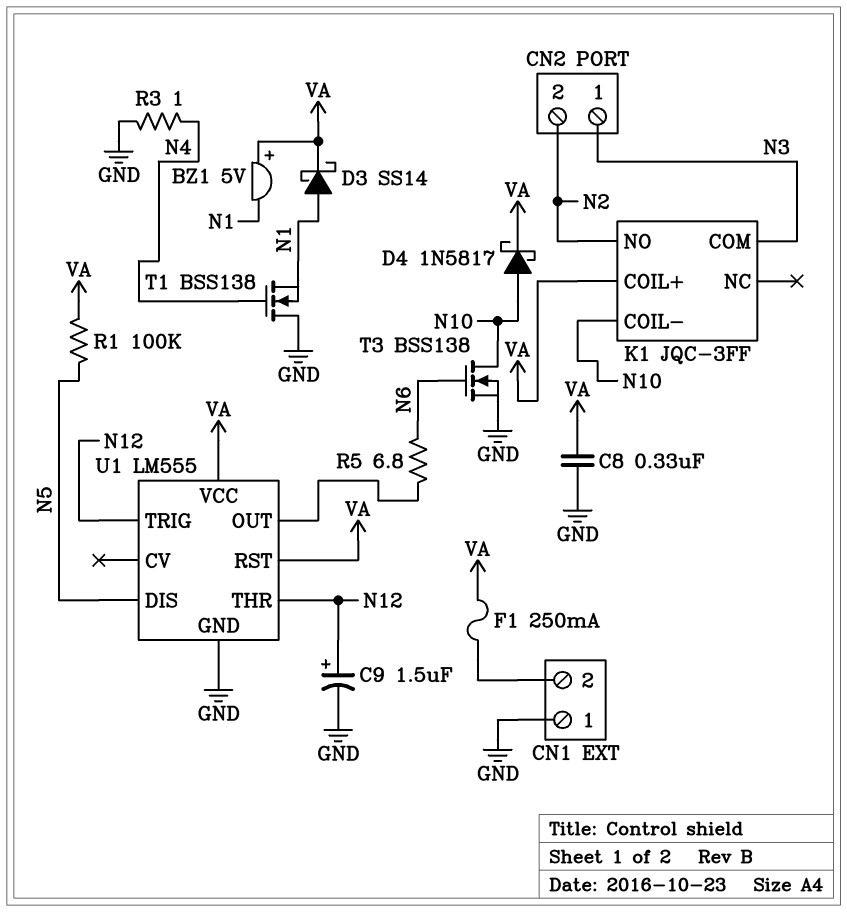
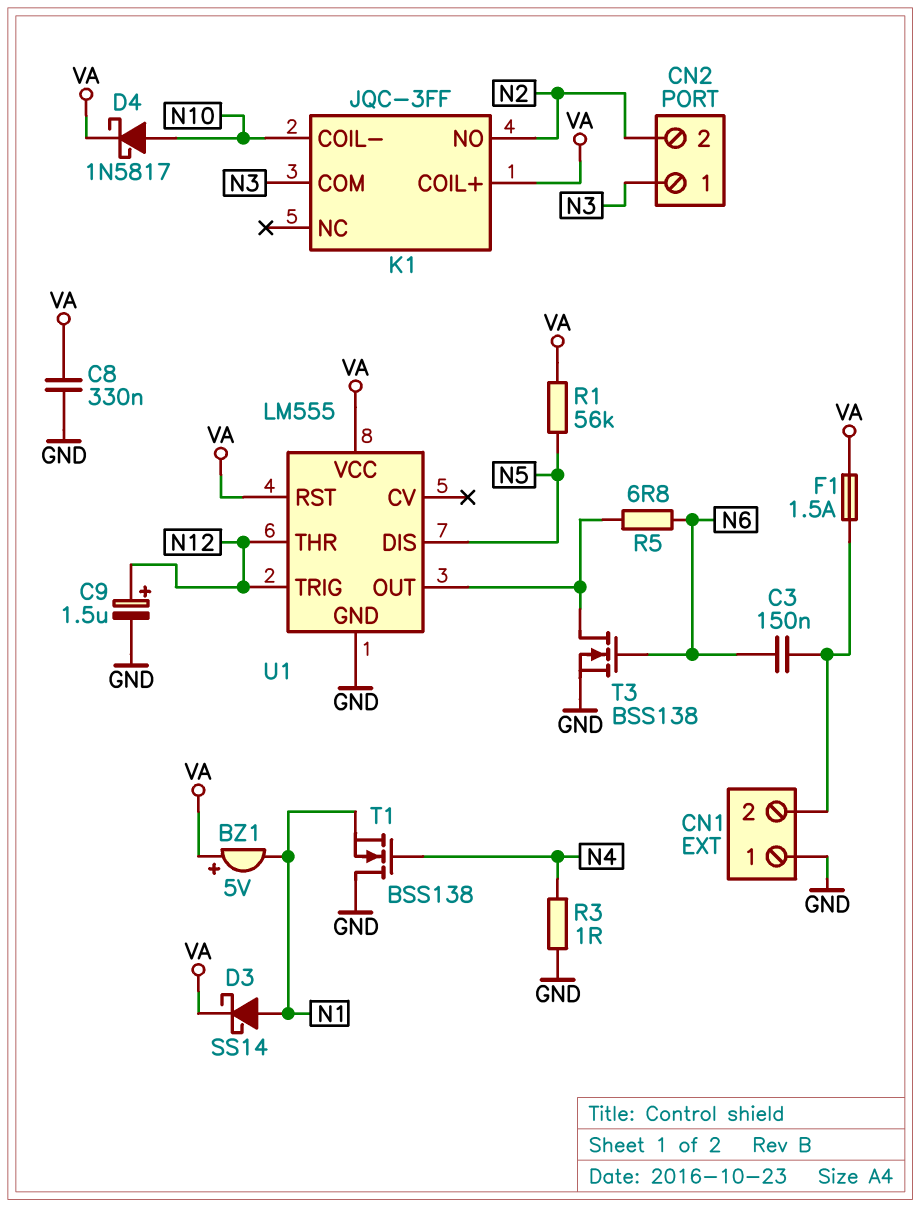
C3: none -> 150nF (CN1/2, N6)
F1: 250mA (CN1/2, VA) -> 1.5A (CN1/2, VA)
R1: 100k (N5, VA) -> 56k (N5, VA)
T3: NMOS BSS138 (G N6, D N10, S GND) -> NMOS BSS138 (G N6, D U1/OUT, S GND)

